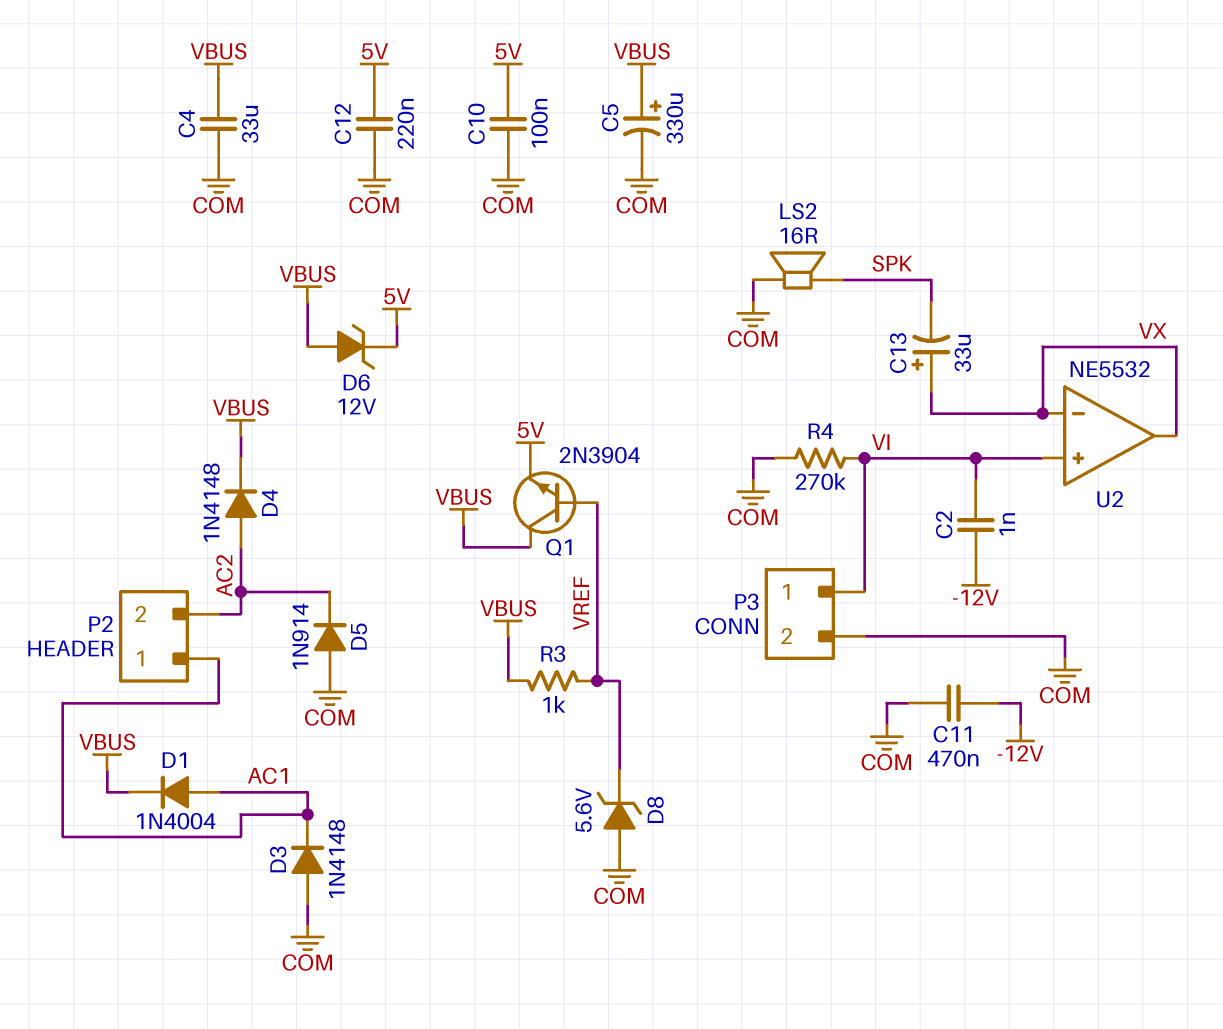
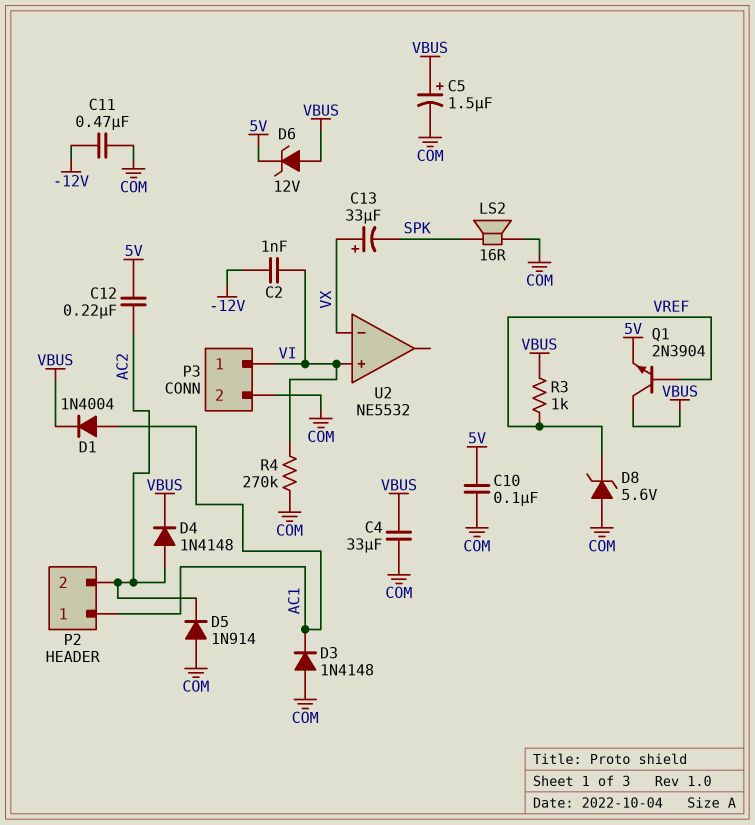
C5: 330uF (plus VBUS, minus COM) -> 1.5uF (plus VBUS, minus COM)
C12: 220nF (5V, COM) -> 220nF (5V, AC2)
U2 pin out: VX -> none

